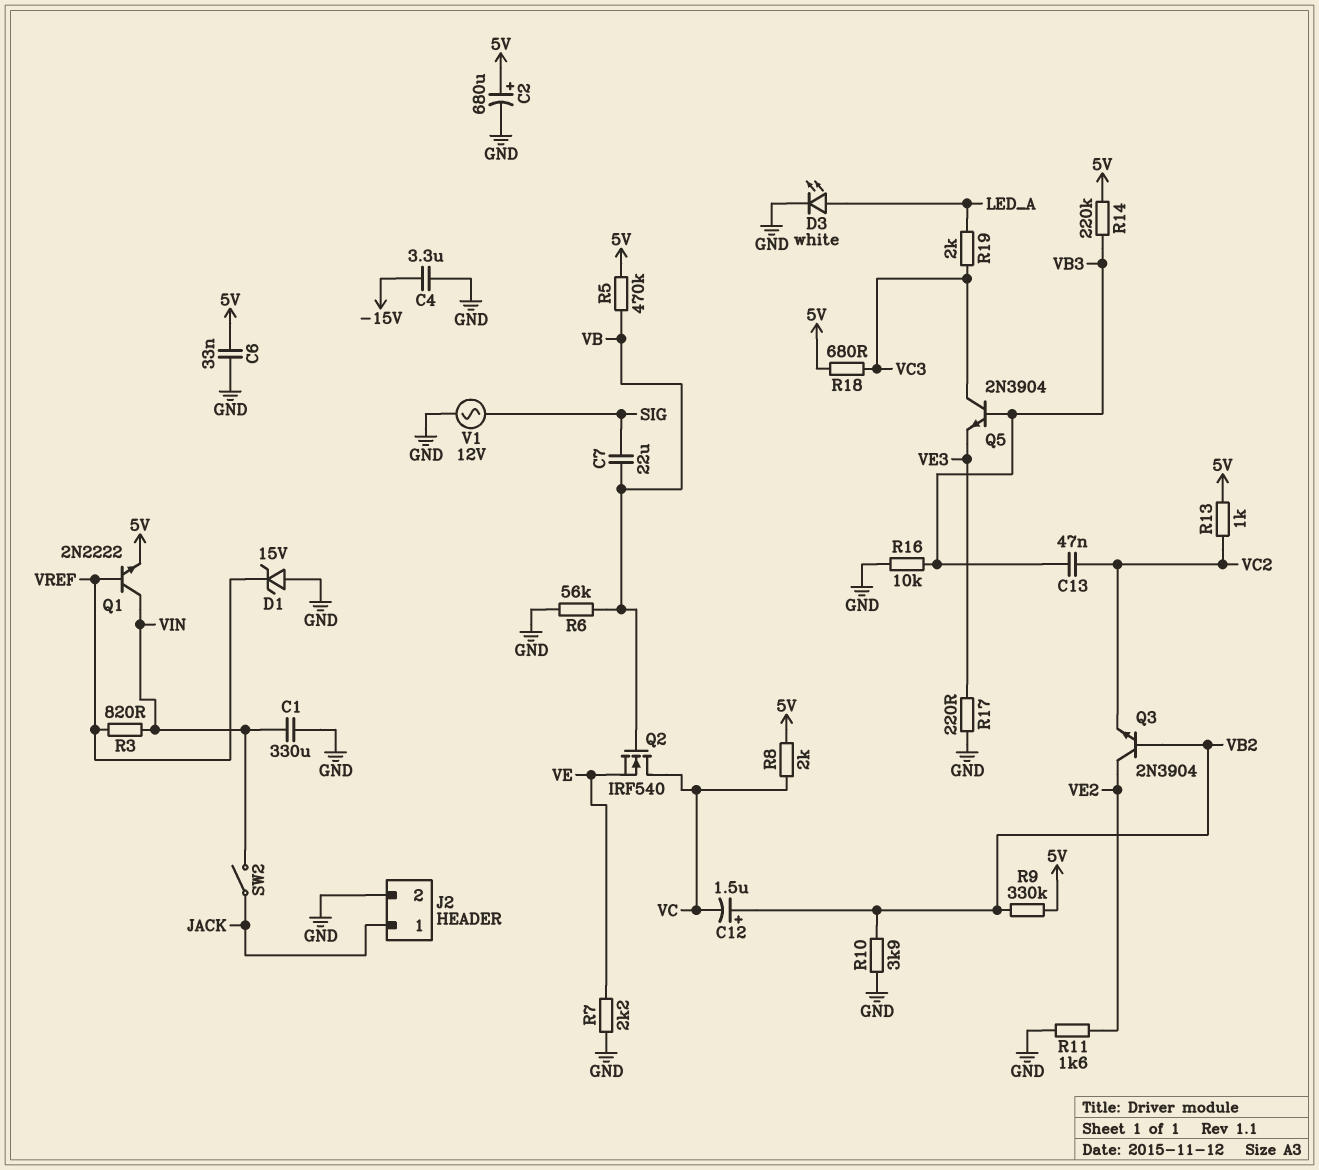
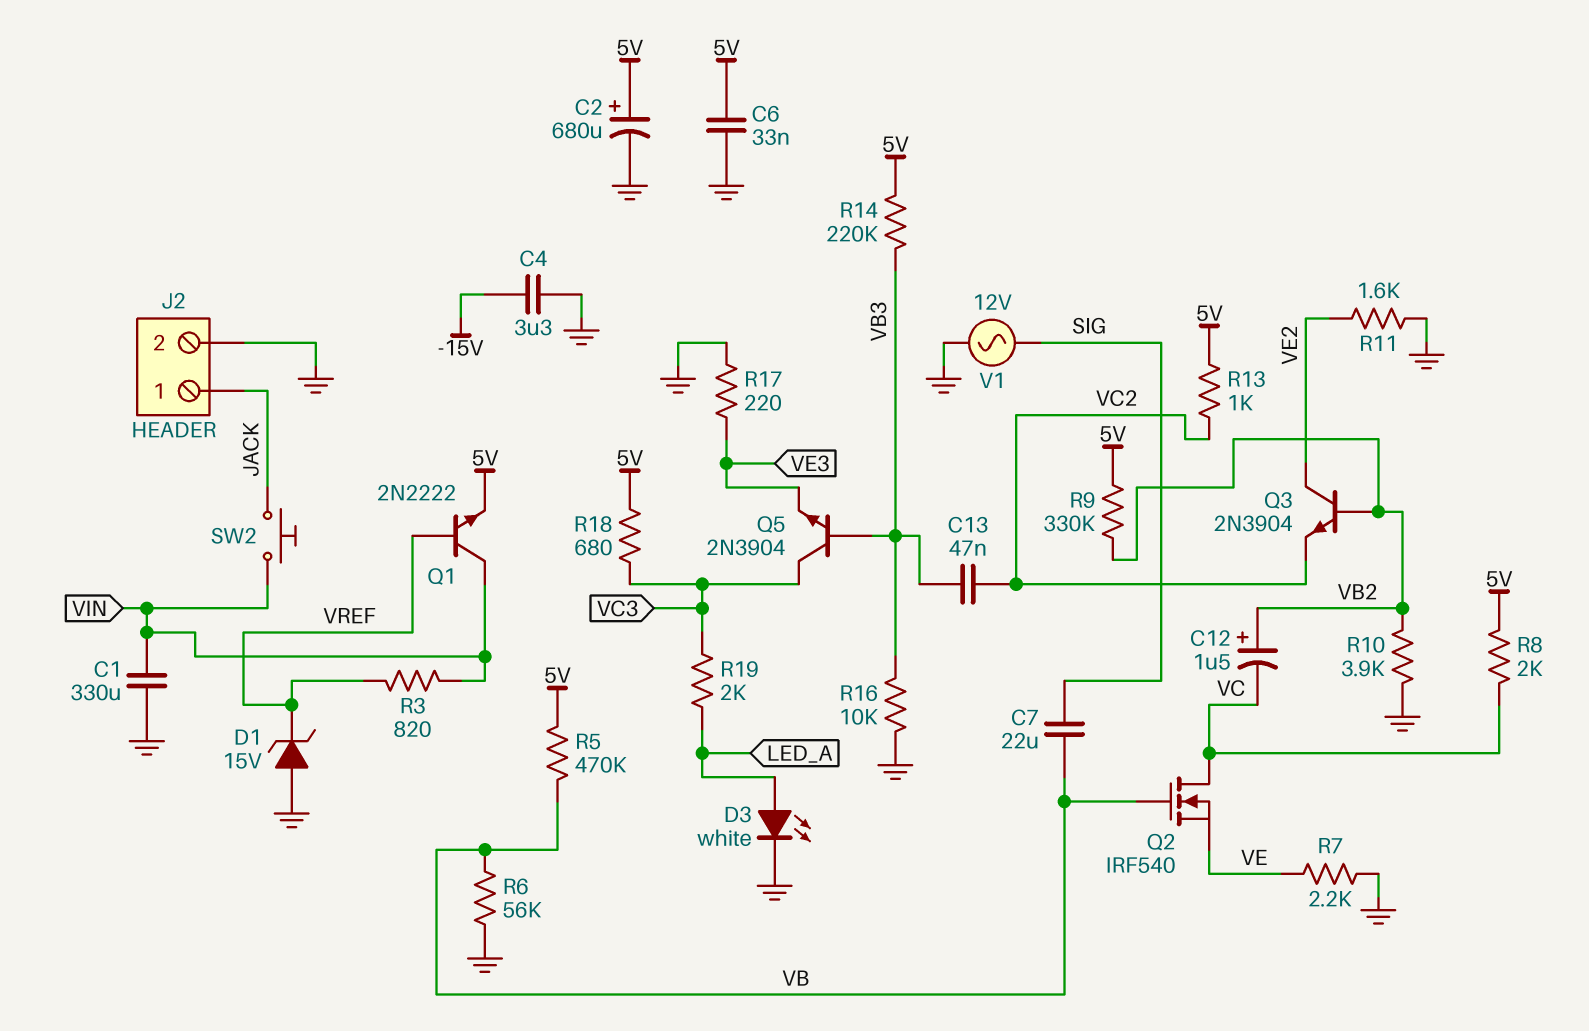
SW2: switch (JACK, VIN) -> button (JACK, VIN)

